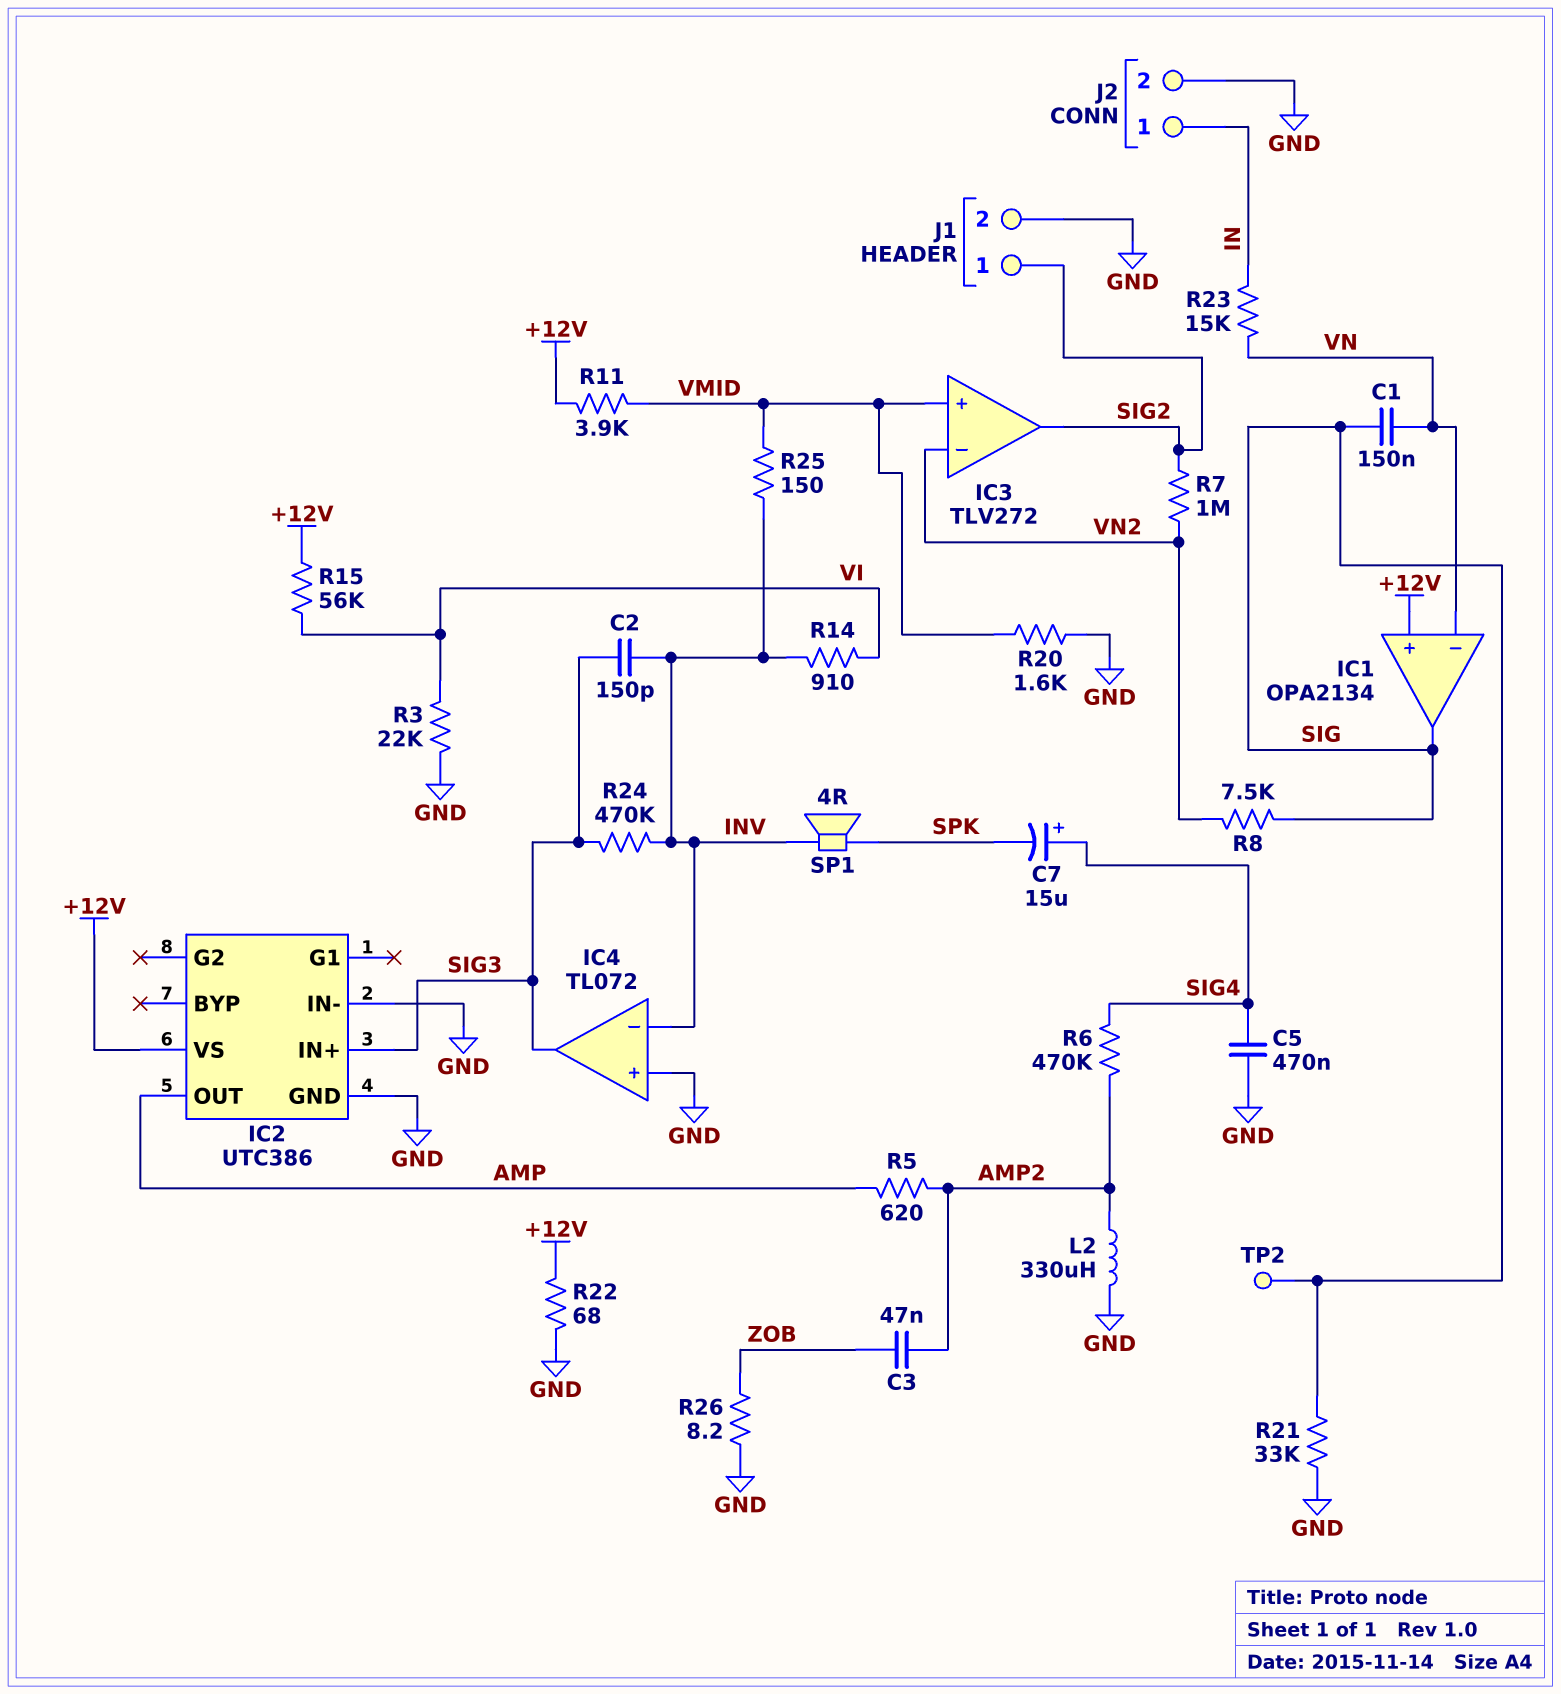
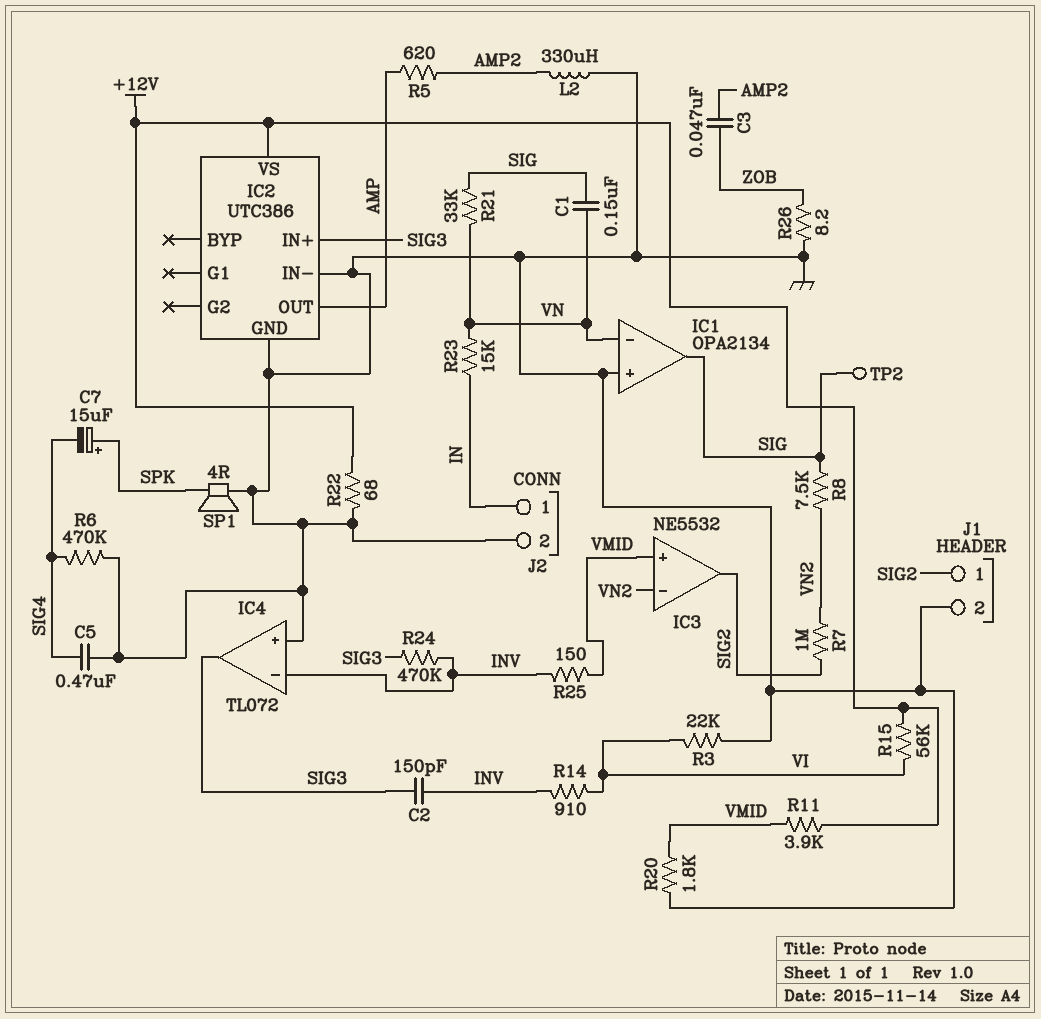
C7: 15uF (plus SIG4, minus SPK) -> 15uF (plus SPK, minus SIG4)
IC1 pin in+: +12V -> GND
IC3: TLV272 -> NE5532
R6: 470k (AMP2, SIG4) -> 470k (GND, SIG4)
R20: 1.6k (GND, VMID) -> 1.8k (GND, VMID)
R21: 33k (GND, SIG) -> 33k (SIG, VN)
SP1: speaker 4R (INV, SPK) -> speaker 4R (GND, SPK)

